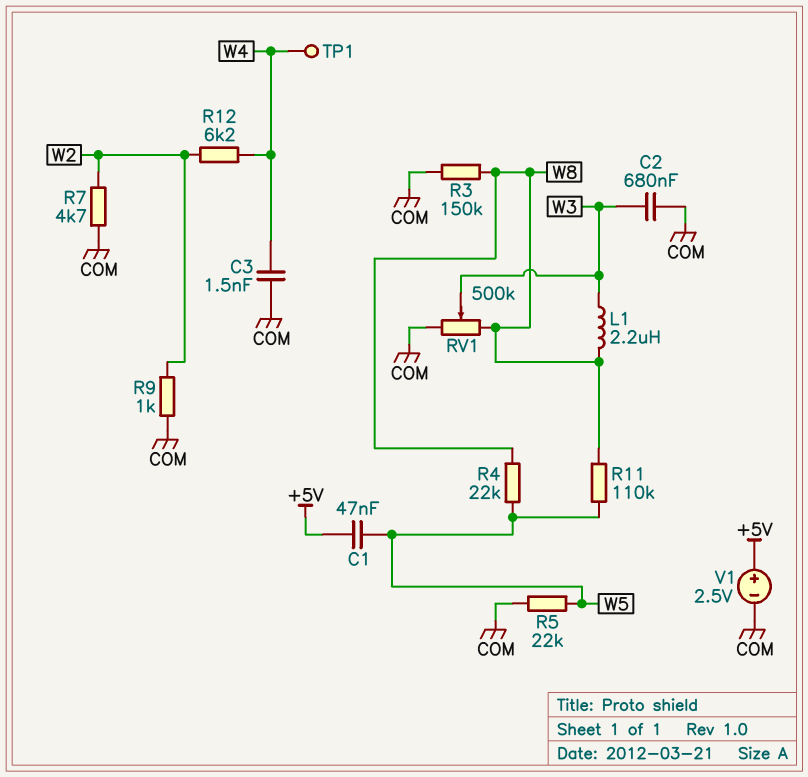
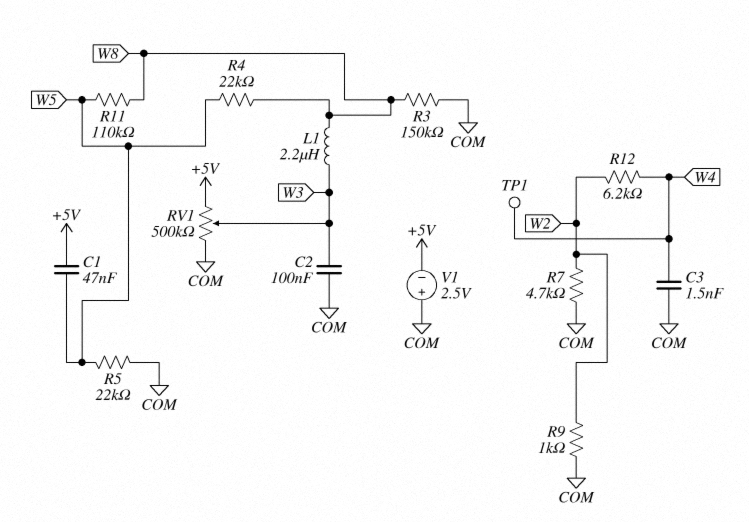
C2: 680nF (COM, W3) -> 100nF (COM, W3)
RV1: 500k (COM, W8, wiper W3) -> 500k (+5V, COM, wiper W3)
V1: 2.5V (plus +5V, minus COM) -> 2.5V (plus COM, minus +5V)

